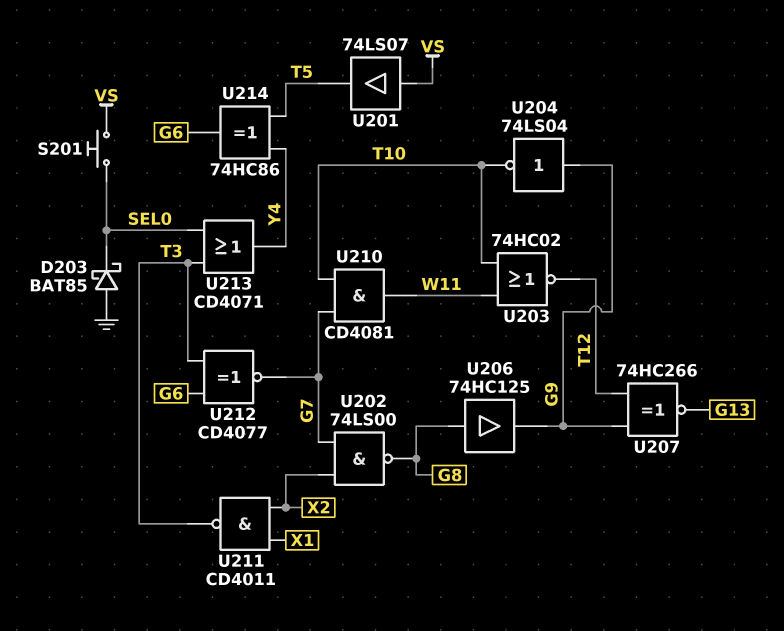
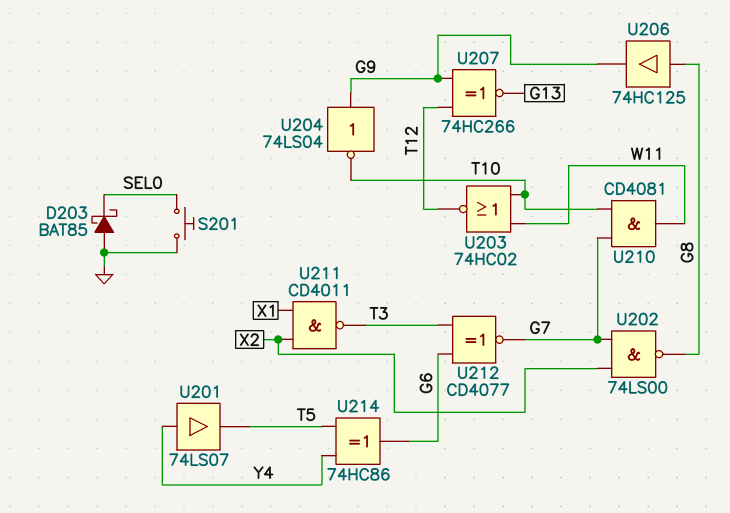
S201: button (SEL0, VS) -> button (GND, SEL0)
U201: buffer 74LS07 (in VS, out T5) -> buffer 74LS07 (in Y4, out T5)
U213: OR CD4071 (in SEL0, in T3, out Y4) -> none

